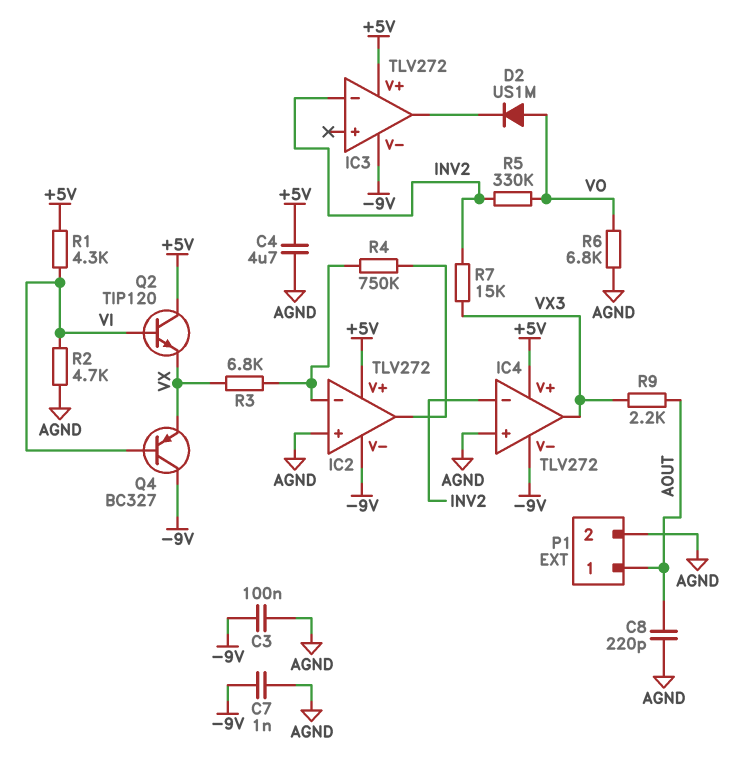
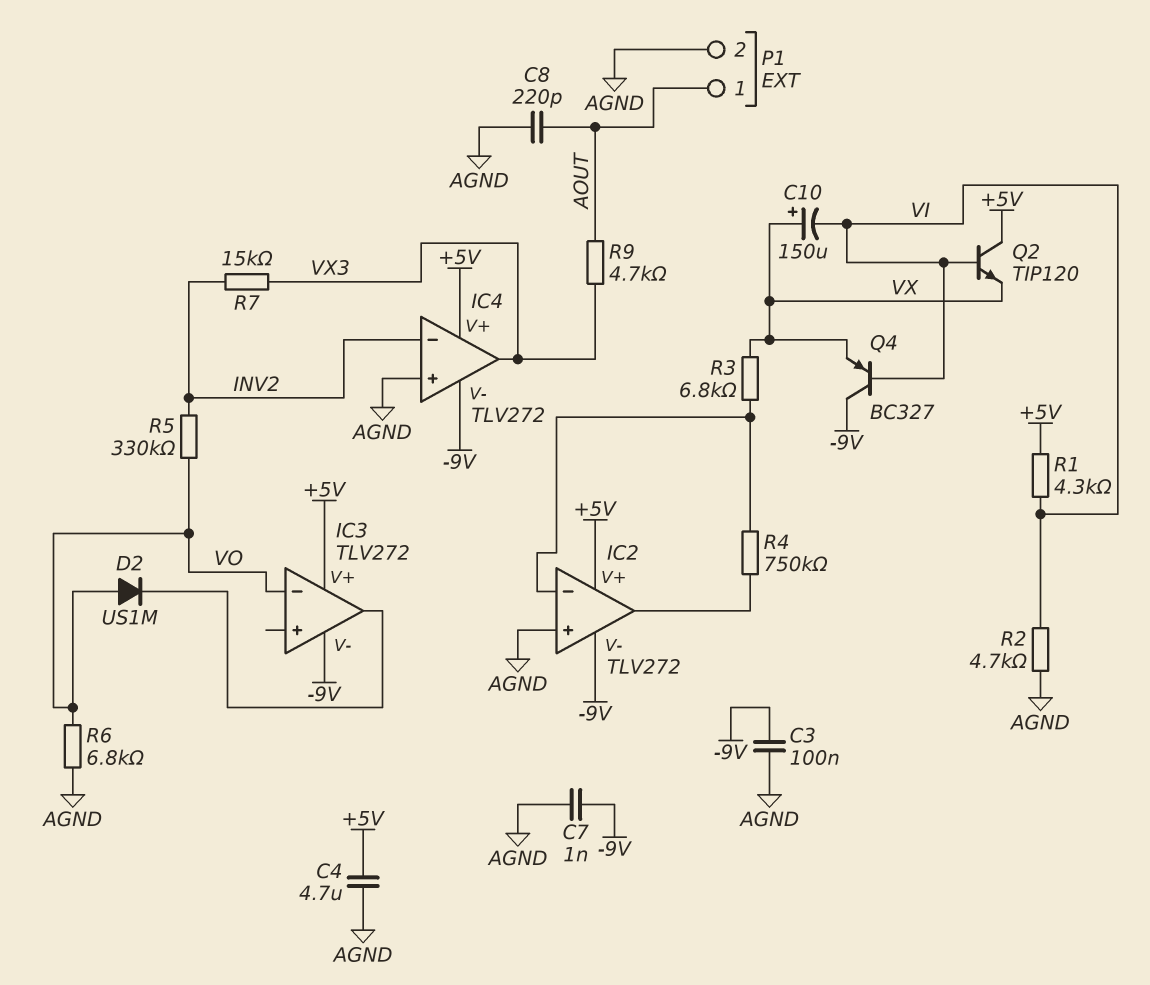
C10: none -> 150uF (plus VX, minus VI)
IC3 pin in-: INV2 -> VO
R9: 2.2k (AOUT, VX3) -> 4.7k (AOUT, VX3)

